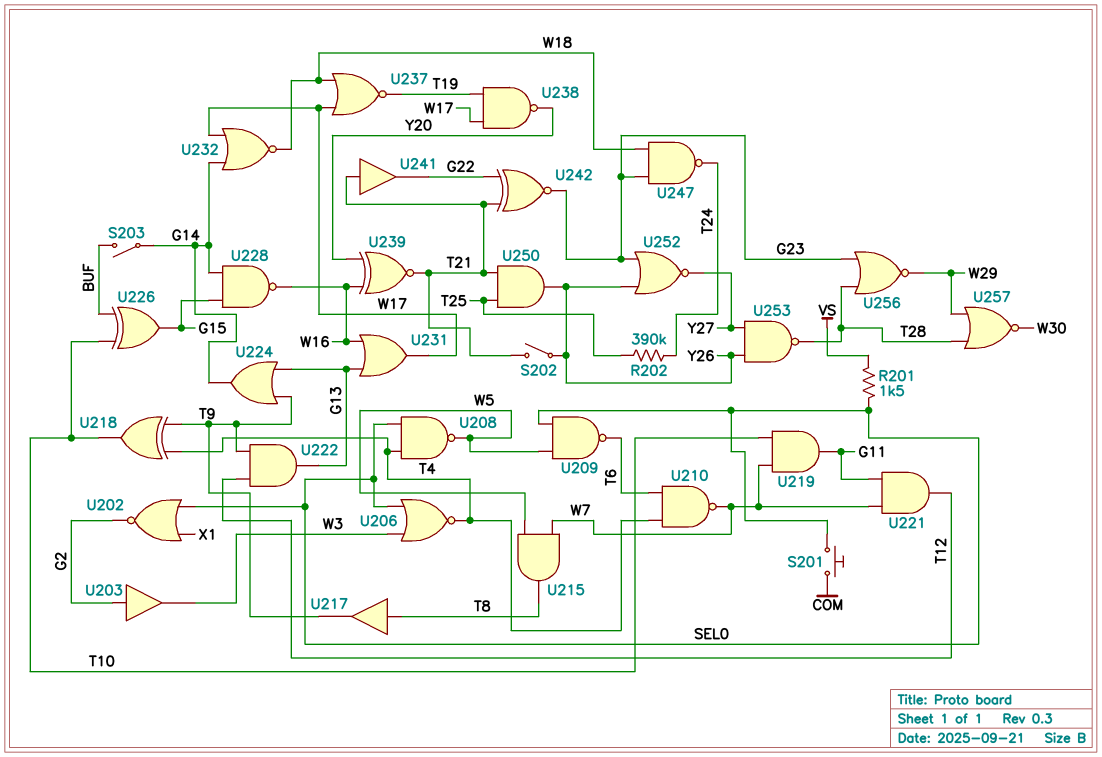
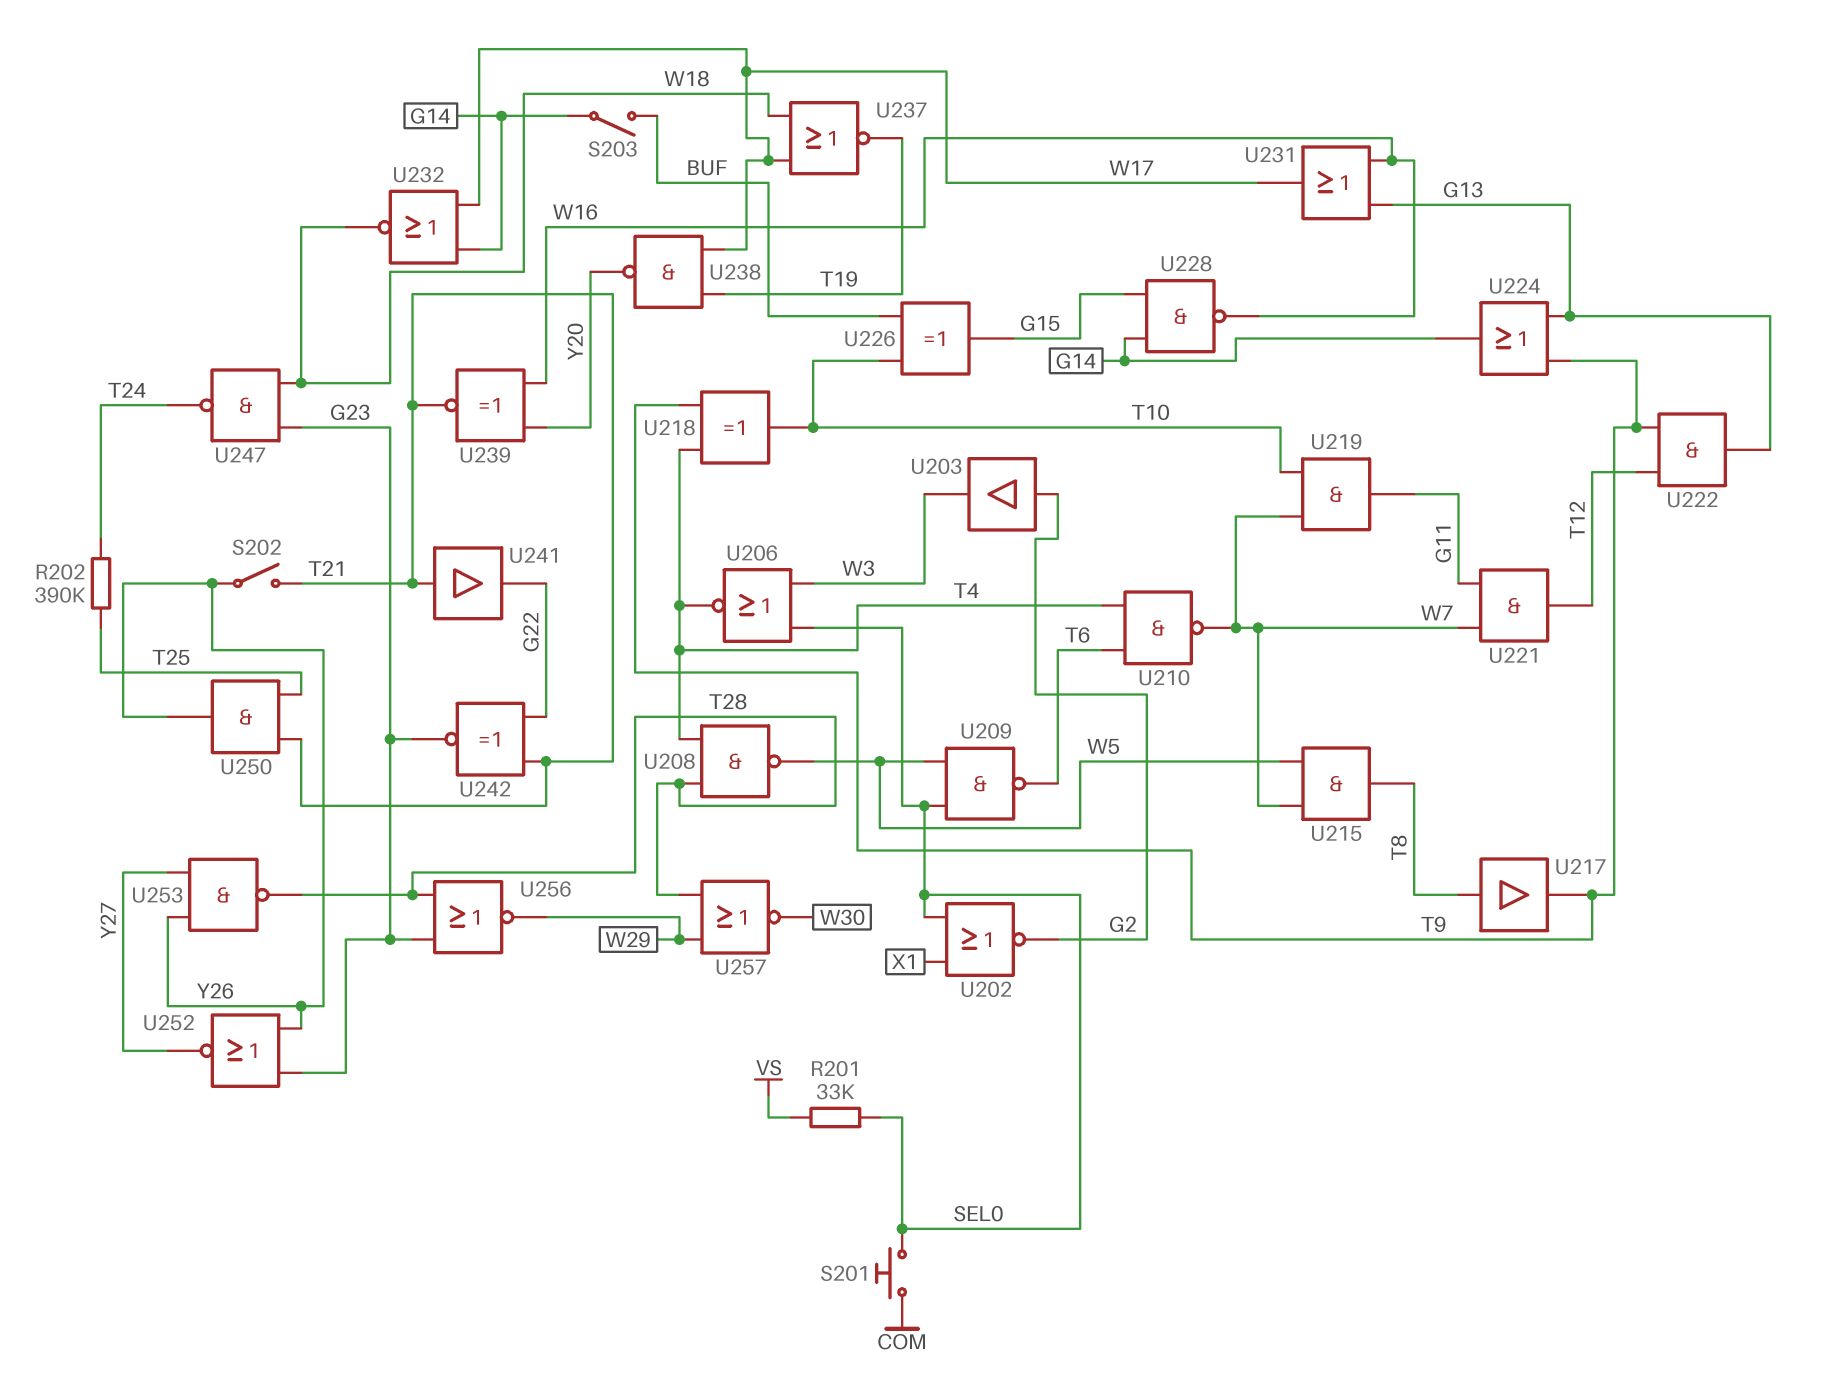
R201: 1.5k (SEL0, VS) -> 33k (SEL0, VS)
U208: NAND (in SEL0, in T4, out W5) -> NAND (in T4, in T28, out W5)

